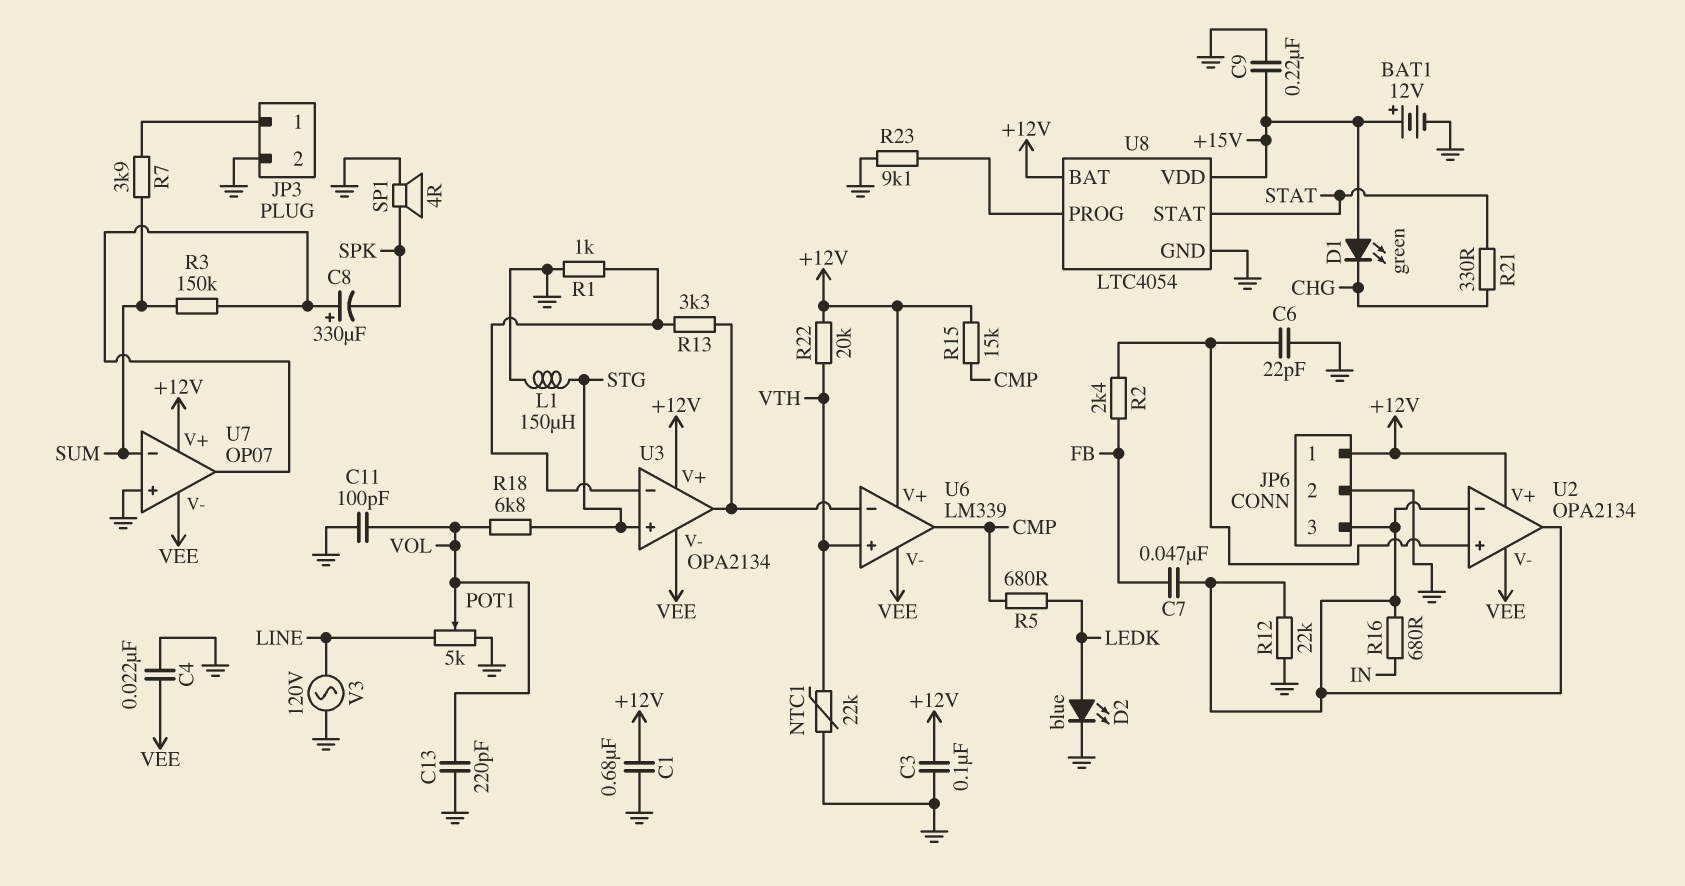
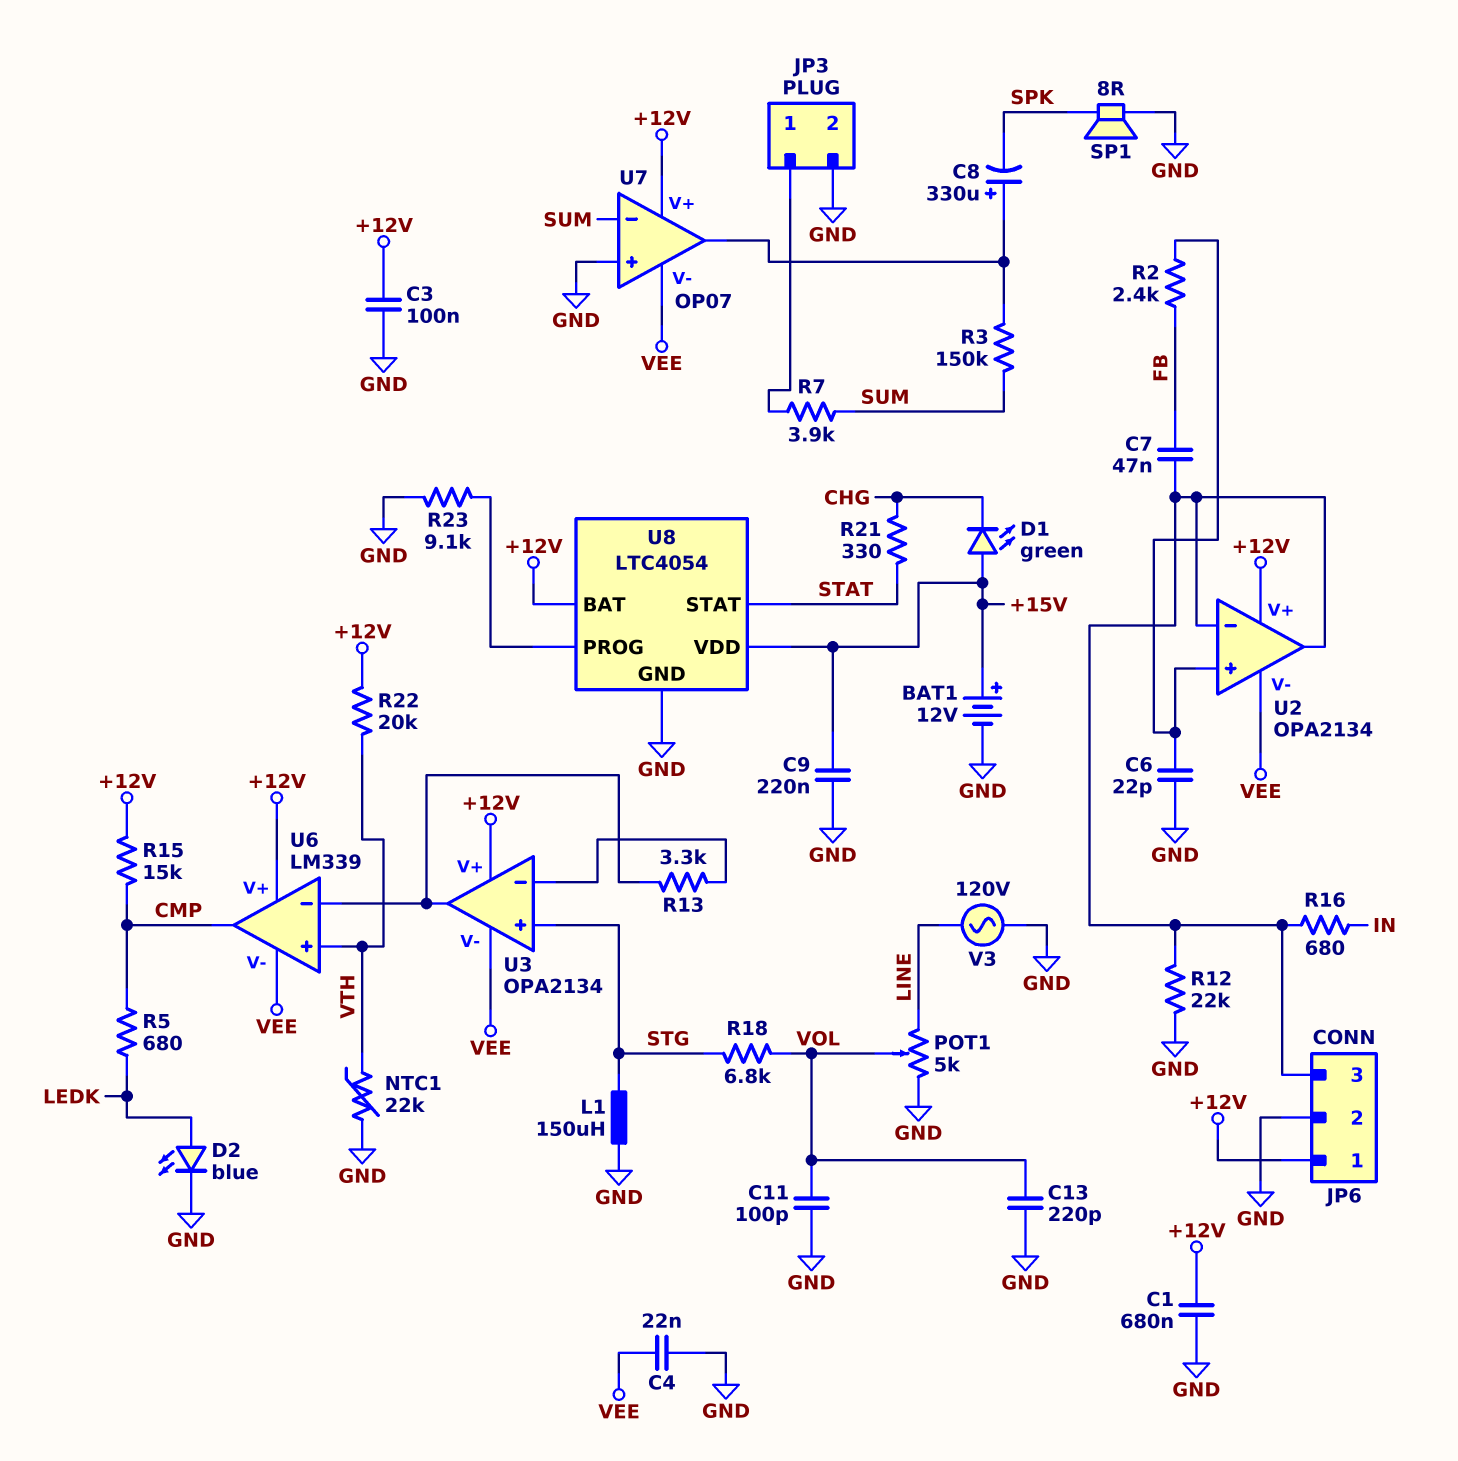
R1: 1k (GND, U3/in-) -> none
SP1: speaker 4R (GND, SPK) -> speaker 8R (GND, SPK)

